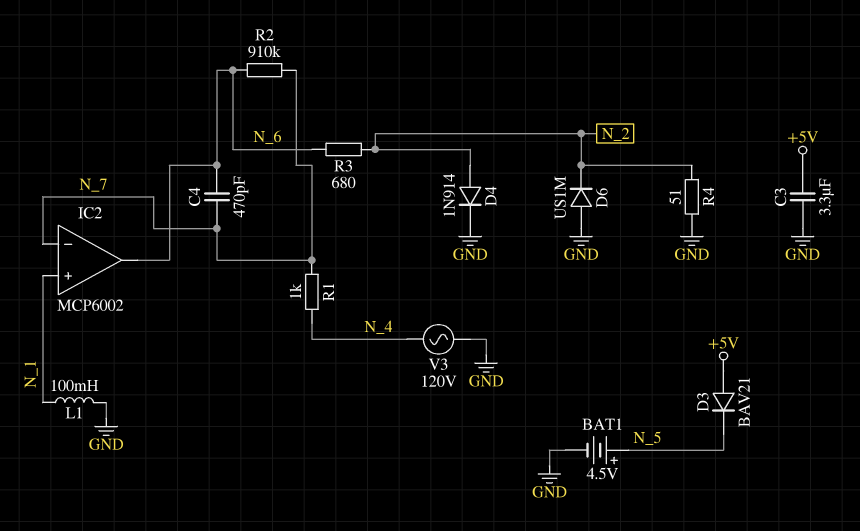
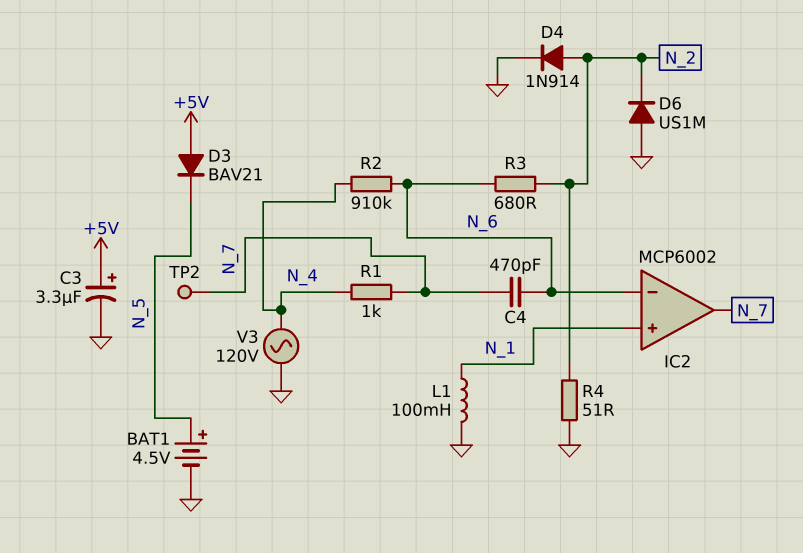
C3: 3.3uF (+5V, GND) -> 3.3uF (plus +5V, minus GND)
IC2 pin in-: N_7 -> N_6
IC2 pin out: N_6 -> N_7
R2: 910k (N_6, N_7) -> 910k (N_4, N_6)
TP2: none -> test point (N_7)

